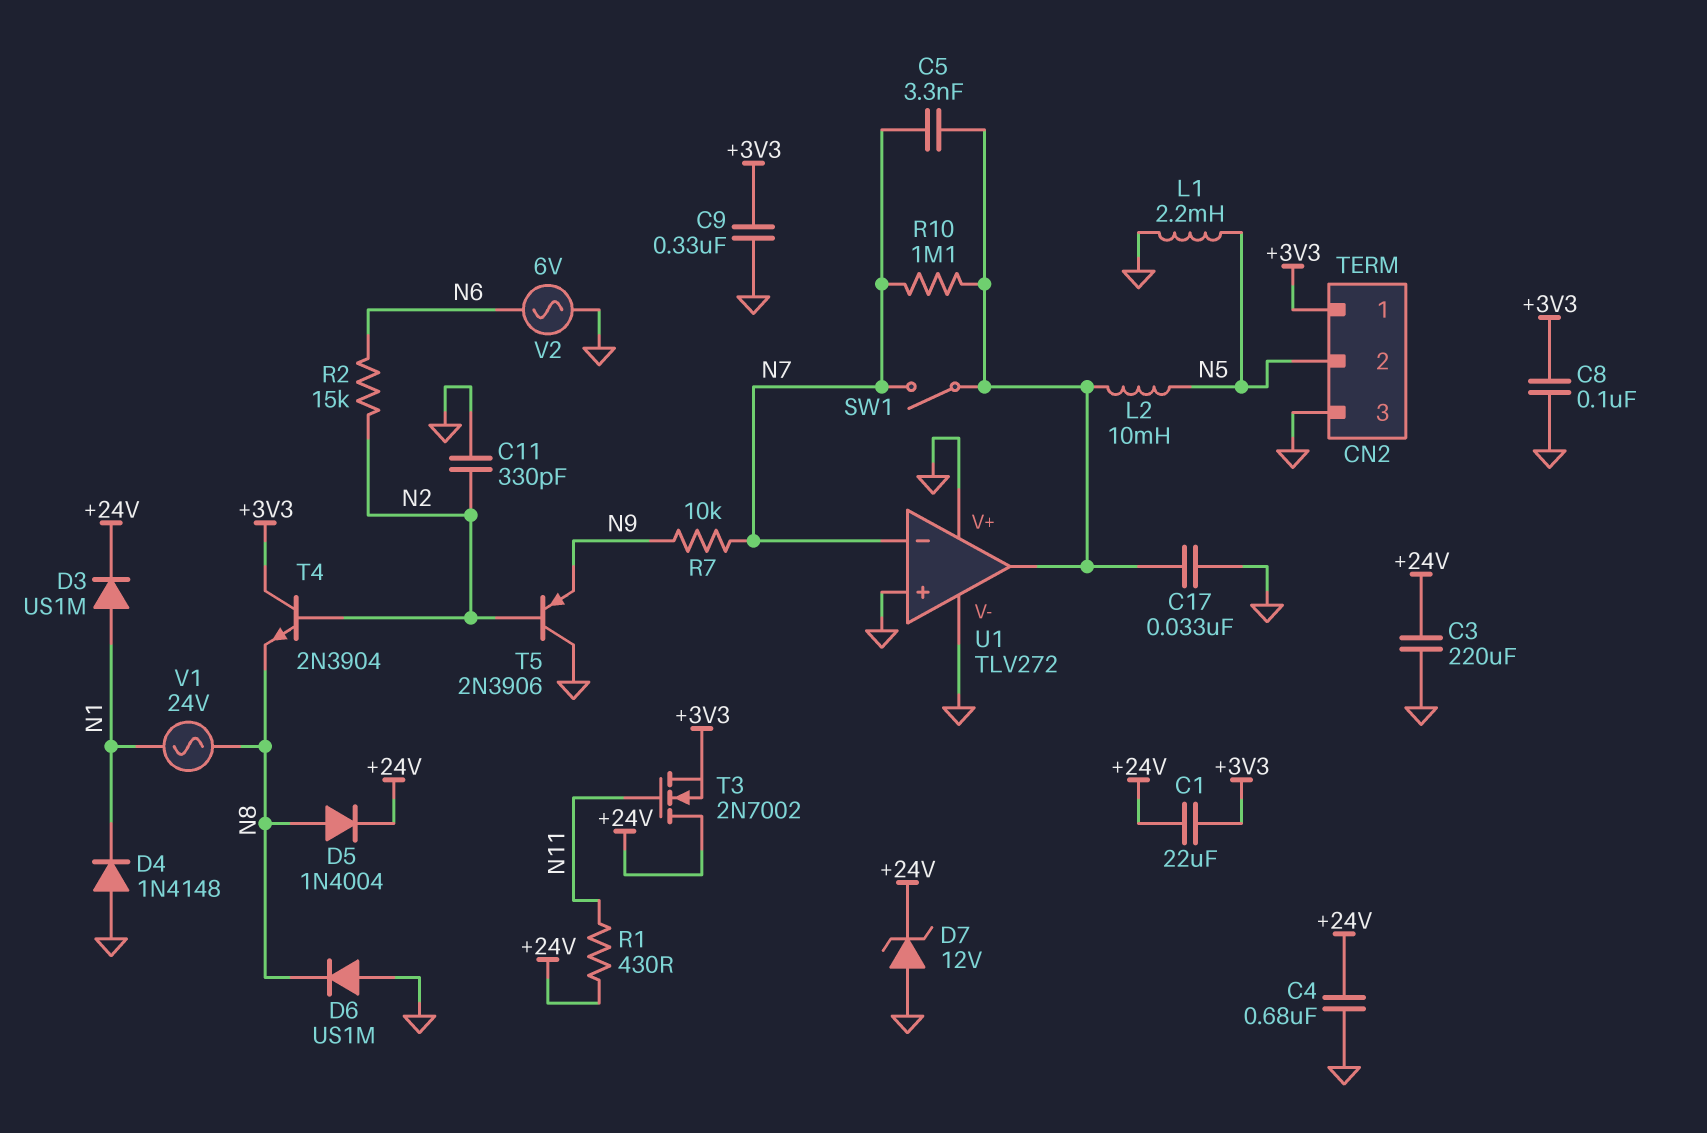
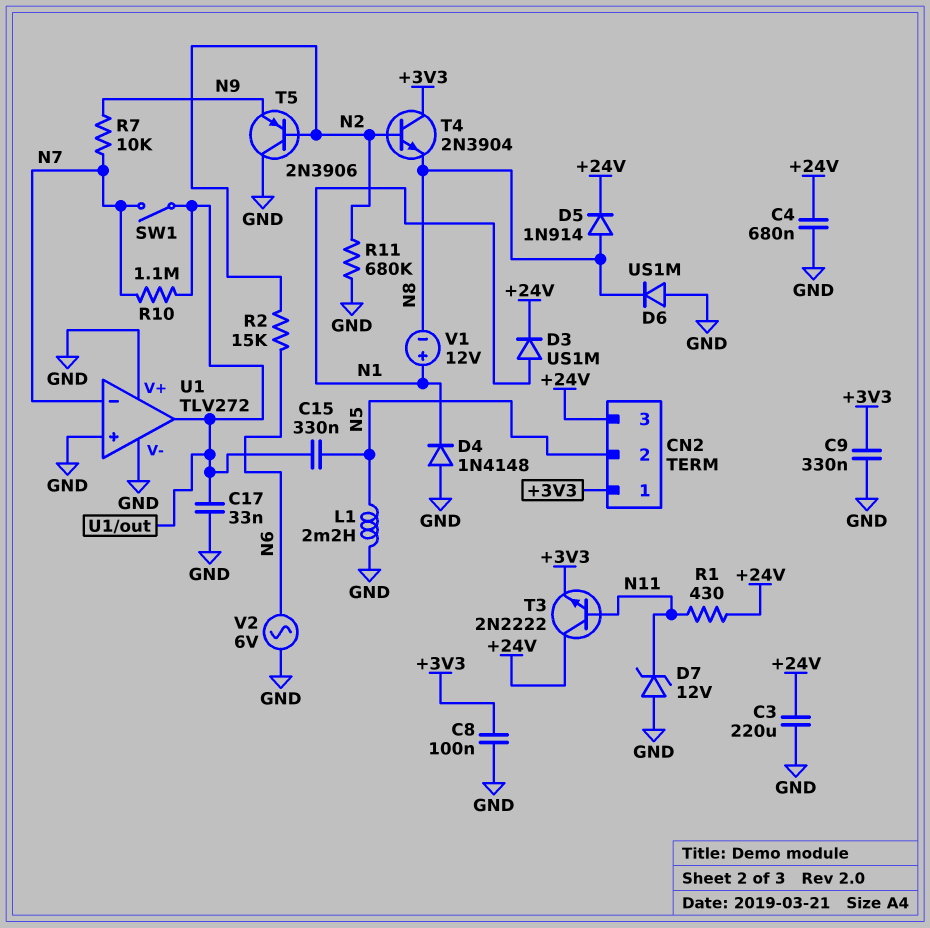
C1: 22uF (+3V3, +24V) -> none
C5: 3.3nF (N7, U1/out) -> none
C11: 330pF (GND, N2) -> none
C15: none -> 330nF (N5, U1/out)
CN2 pin 3: GND -> +24V
D5: diode 1N4004 (A N8, K +24V) -> diode 1N914 (A N8, K +24V)
D7: zener 12V (A GND, K +24V) -> zener 12V (A GND, K N11)
L2: 10mH (N5, U1/out) -> none
R11: none -> 680k (GND, N2)
T3: NMOS 2N7002 (G N11, D +24V, S +3V3) -> NPN 2N2222 (B N11, C +24V, E +3V3)
V1: AC 24V (N1, N8) -> 12V (plus N1, minus N8)

